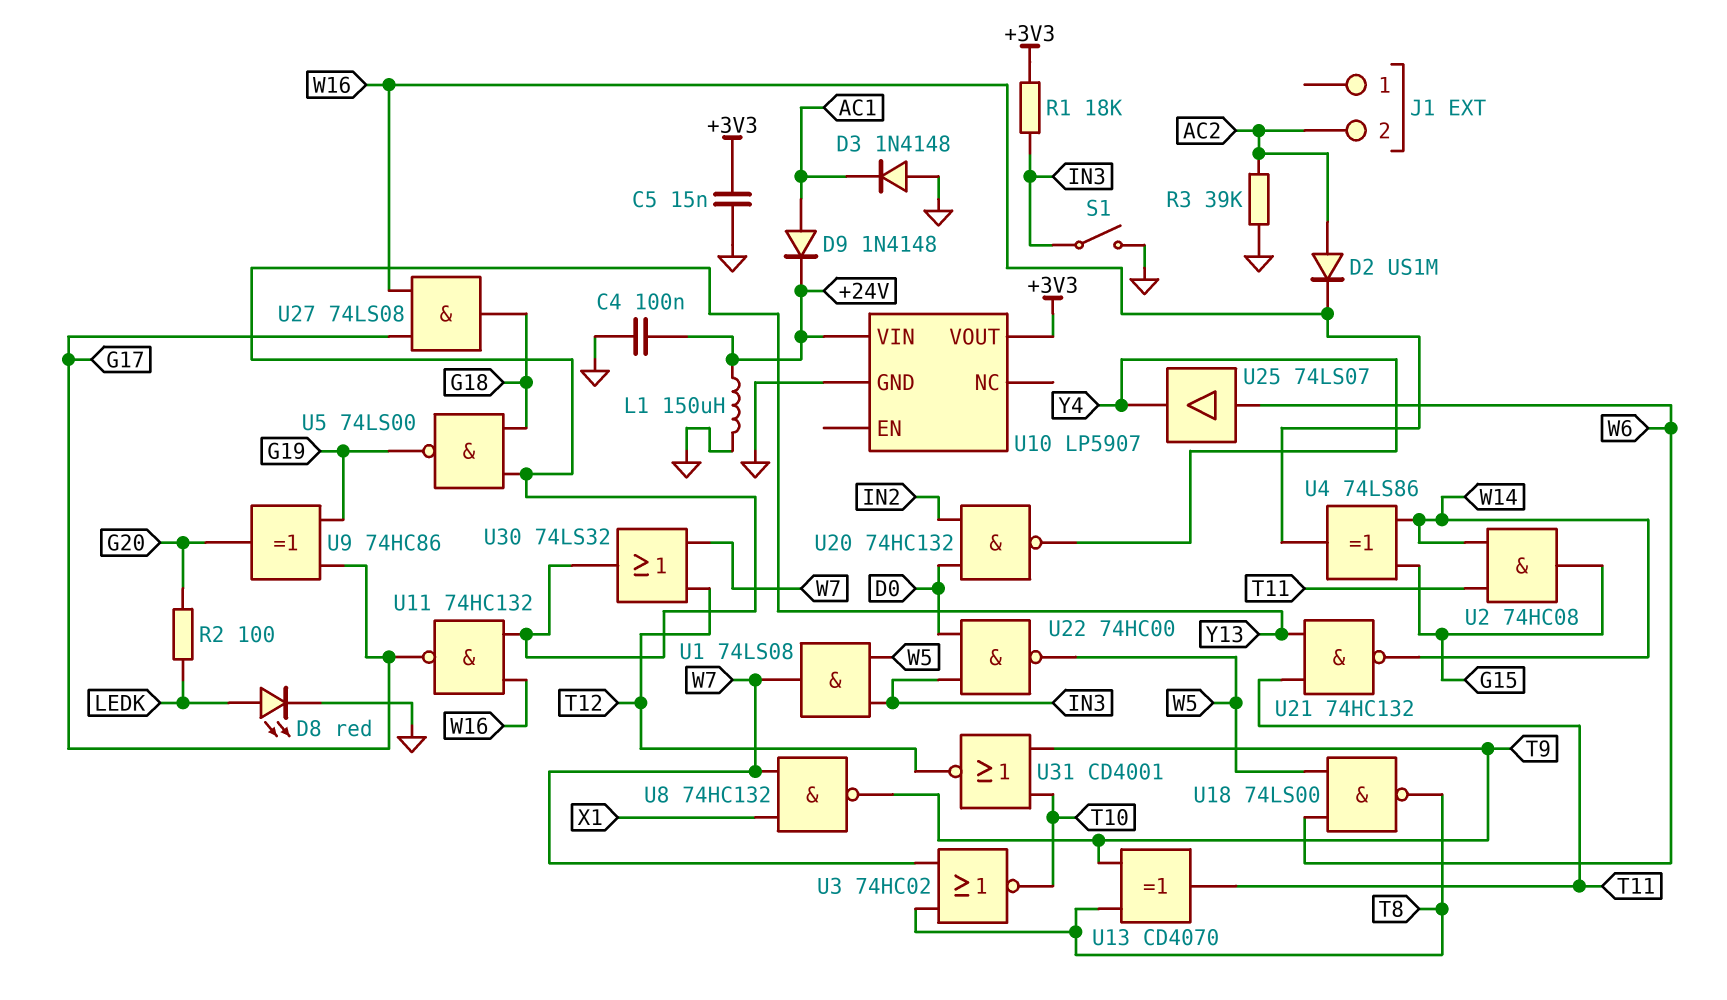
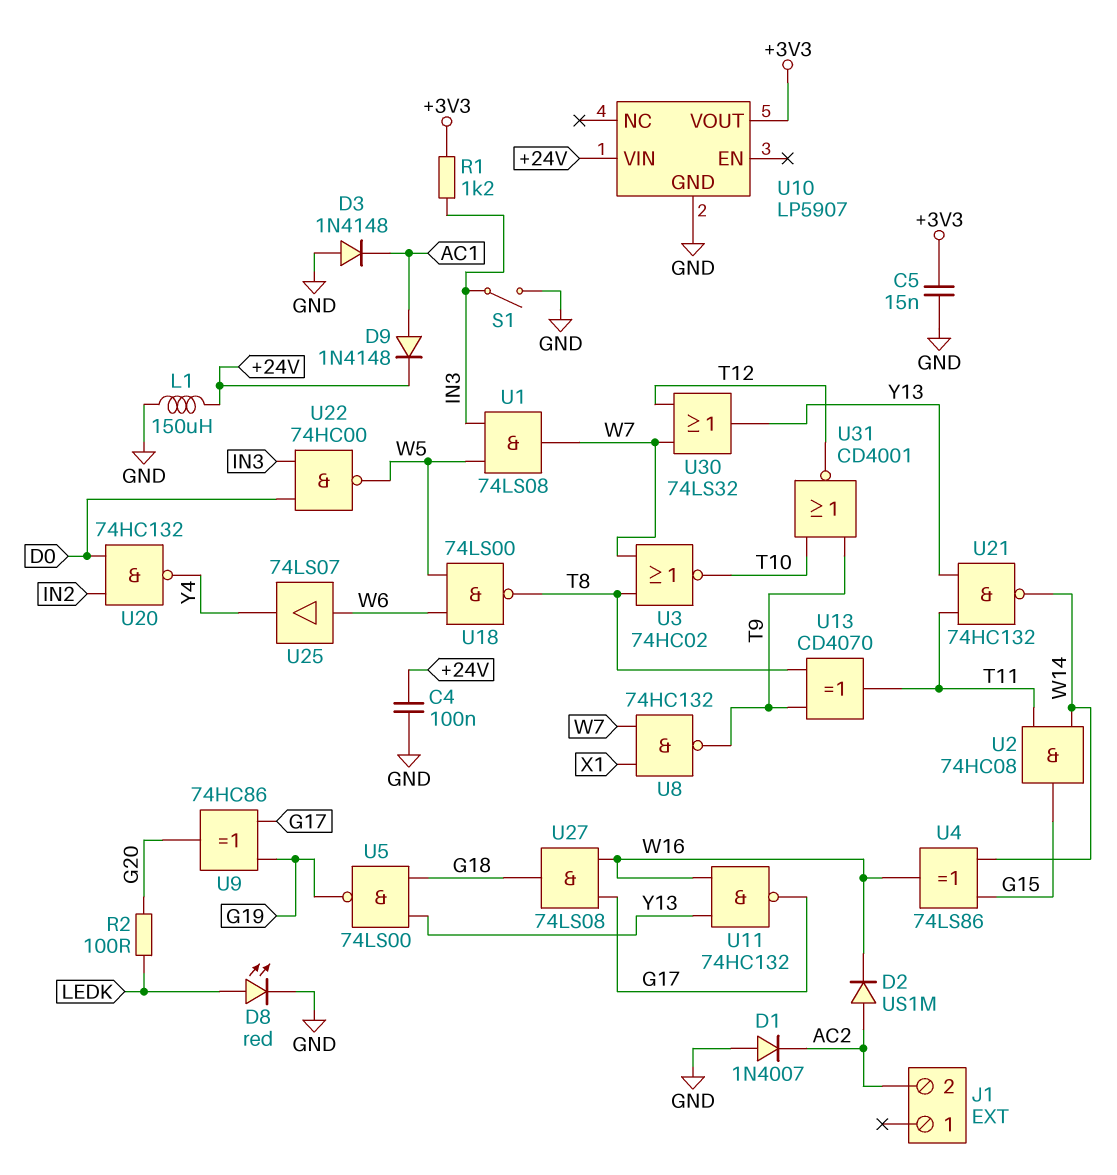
D1: none -> diode 1N4007 (A GND, K AC2)
R1: 18k (+3V3, IN3) -> 1.2k (+3V3, IN3)
R3: 39k (AC2, GND) -> none

